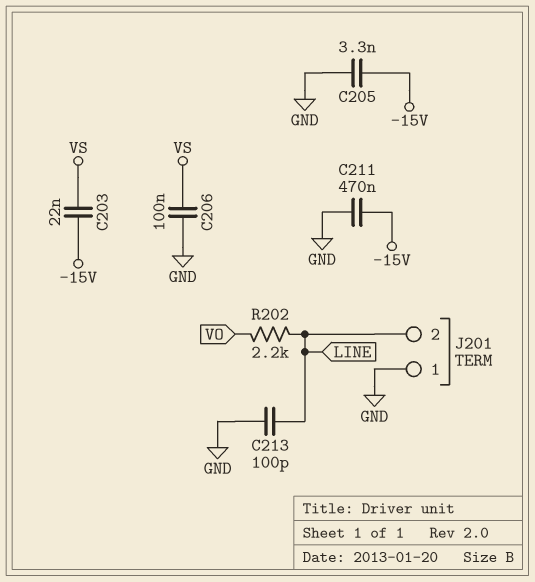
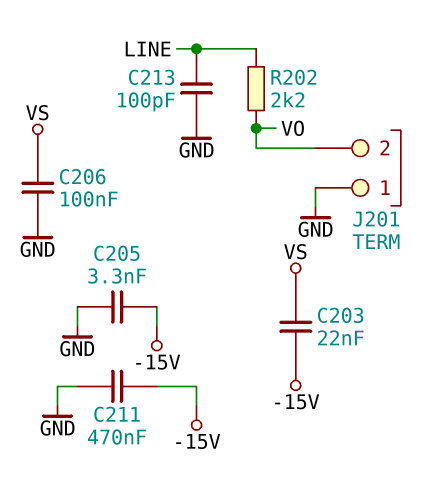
J201 pin 2: LINE -> VO

